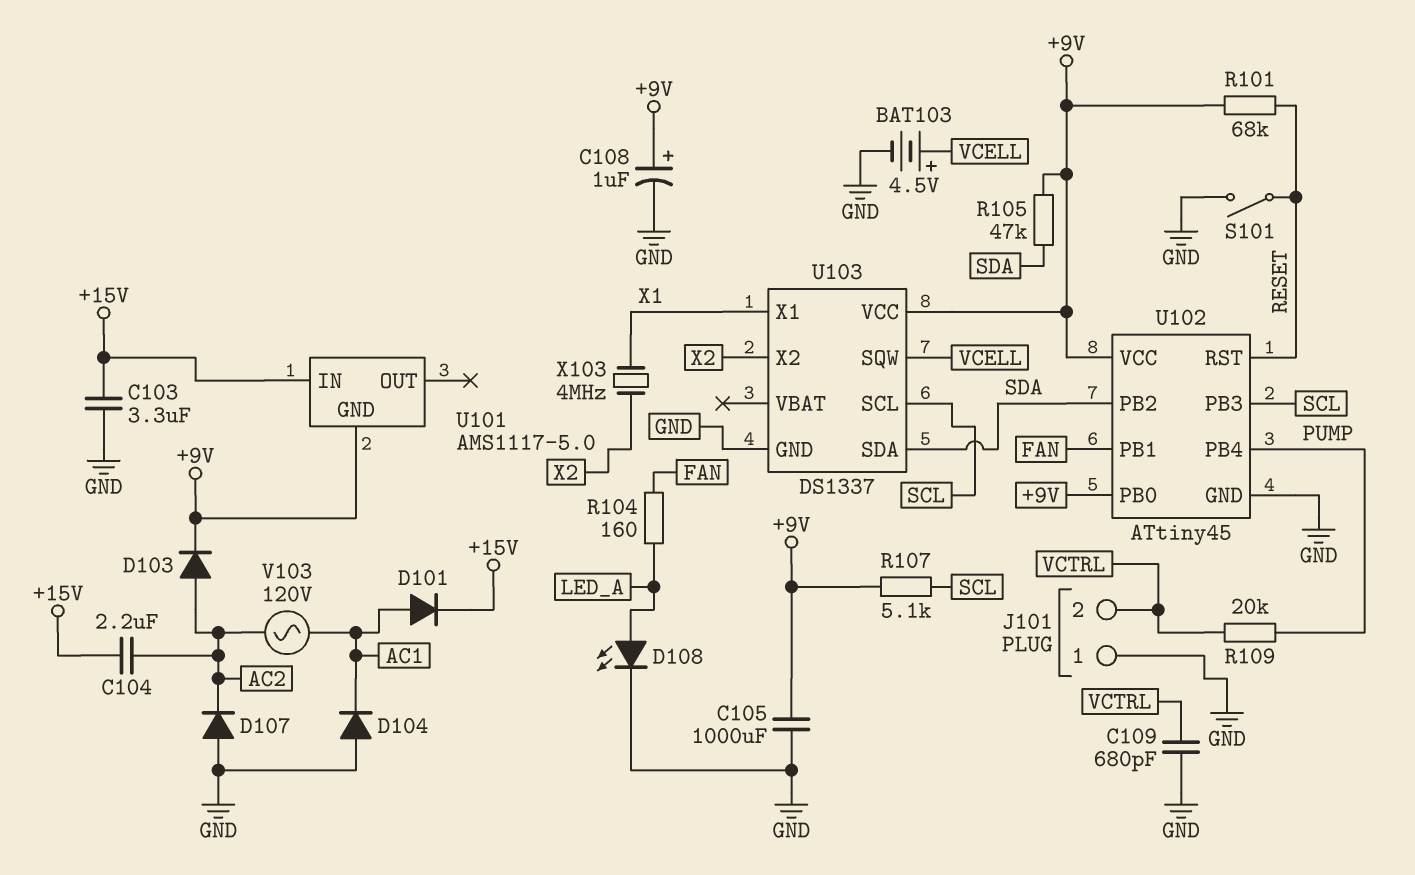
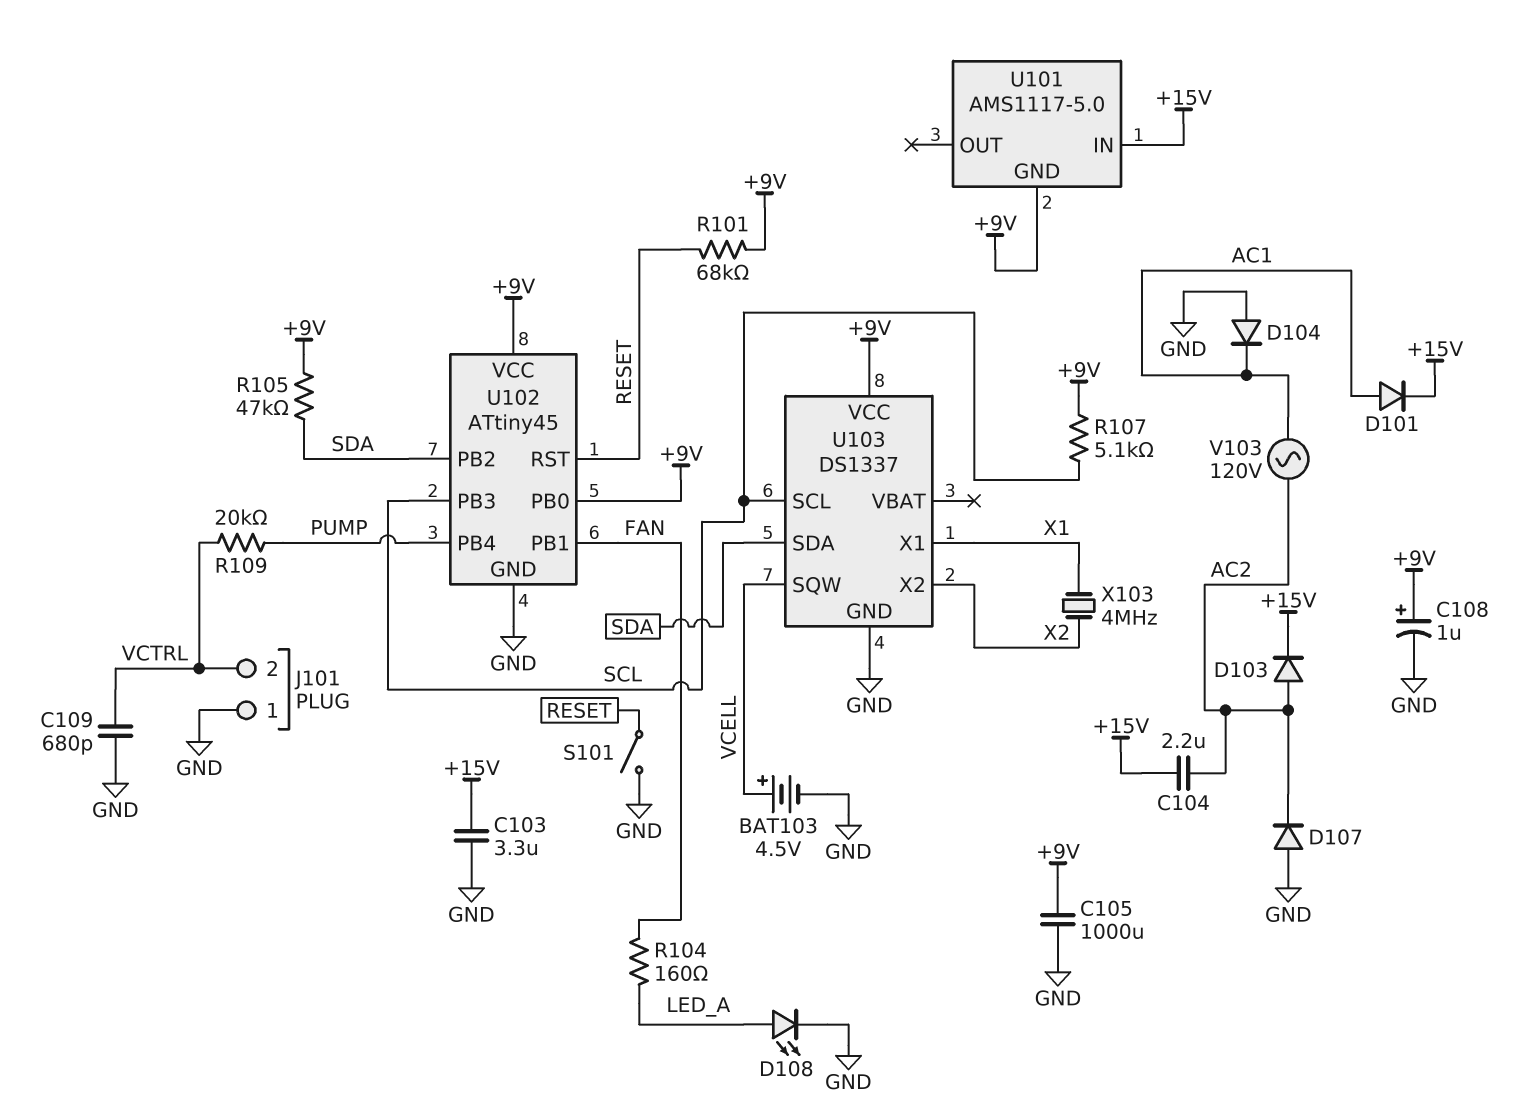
D103: diode (A AC2, K +9V) -> diode (A AC2, K +15V)

